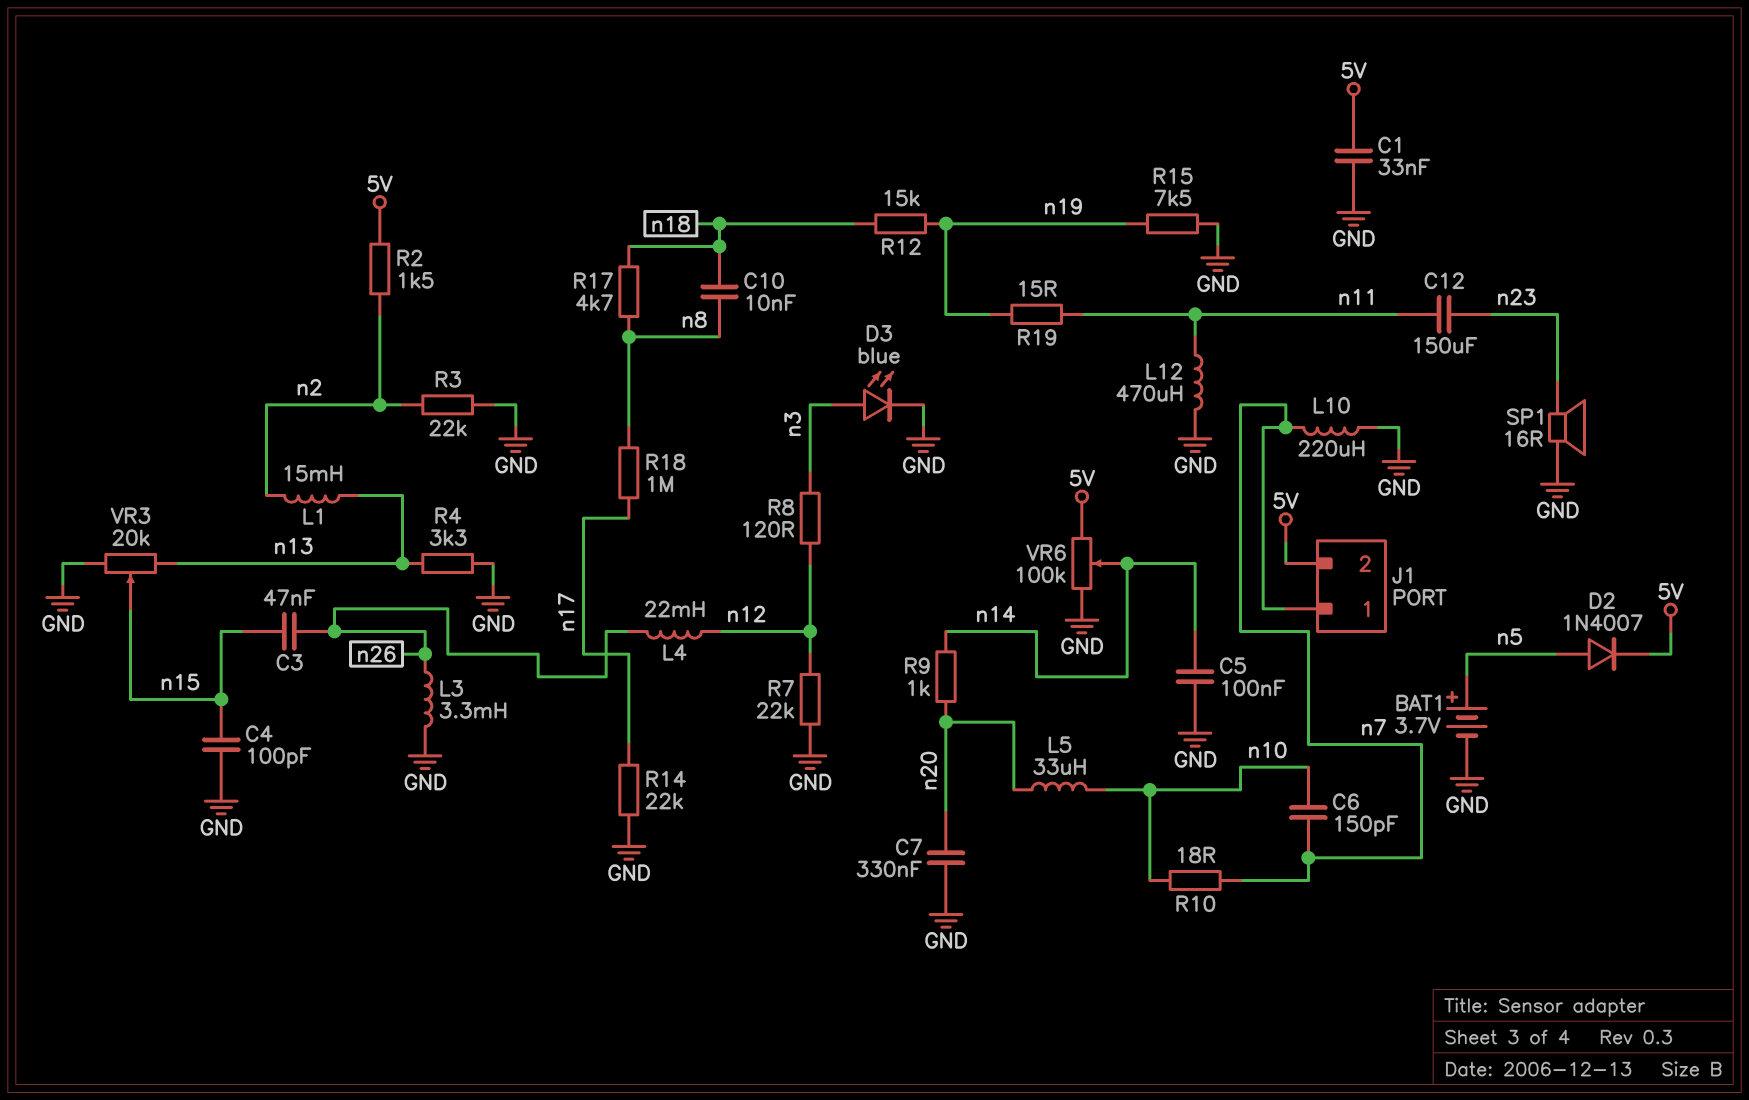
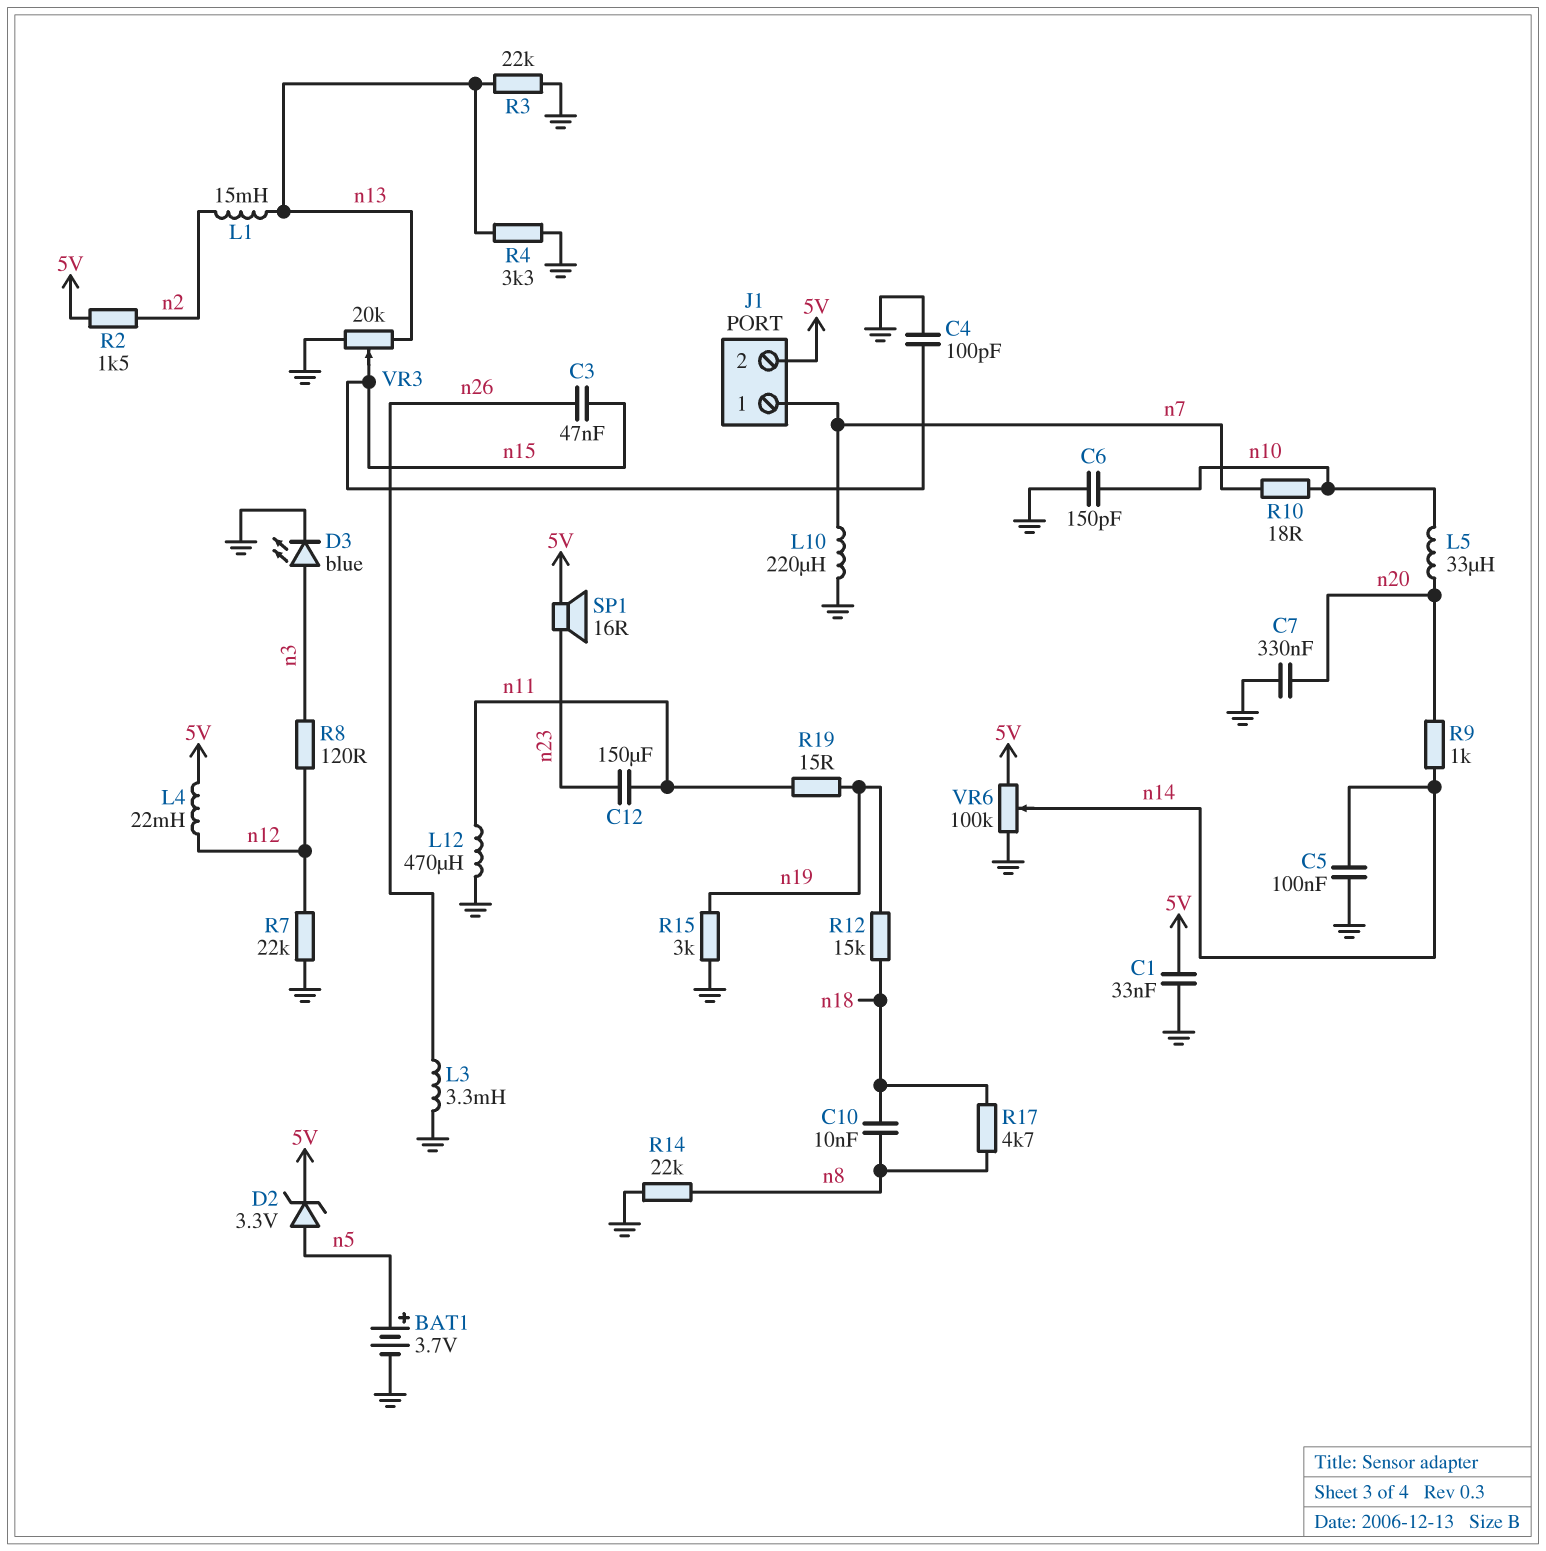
C6: 150pF (n7, n10) -> 150pF (GND, n10)
D2: diode 1N4007 (A n5, K 5V) -> zener 3.3V (A n5, K 5V)
L4: 22mH (n12, n26) -> 22mH (5V, n12)
R3: 22k (GND, n2) -> 22k (GND, n13)
R14: 22k (GND, n17) -> 22k (GND, n8)
R15: 7.5k (GND, n19) -> 3k (GND, n19)
R18: 1M (n8, n17) -> none
SP1: speaker 16R (GND, n23) -> speaker 16R (5V, n23)

